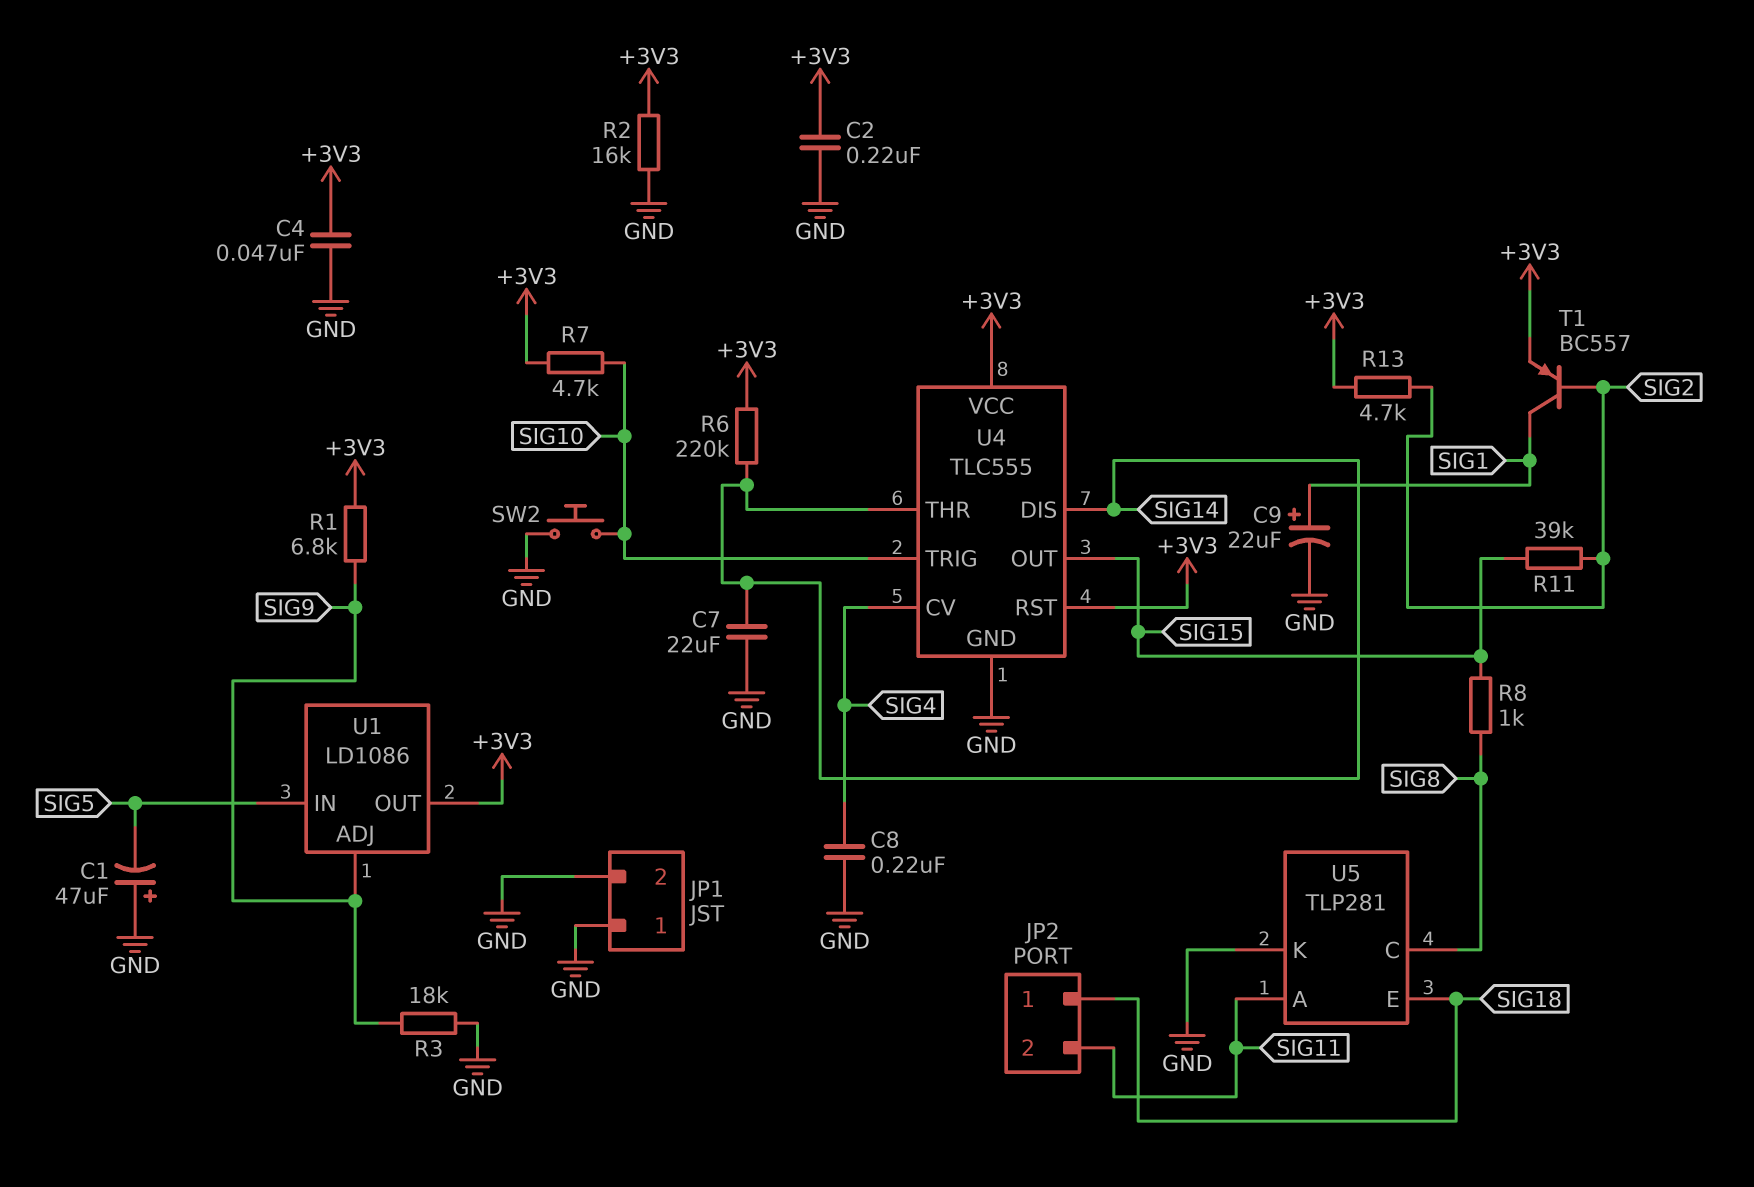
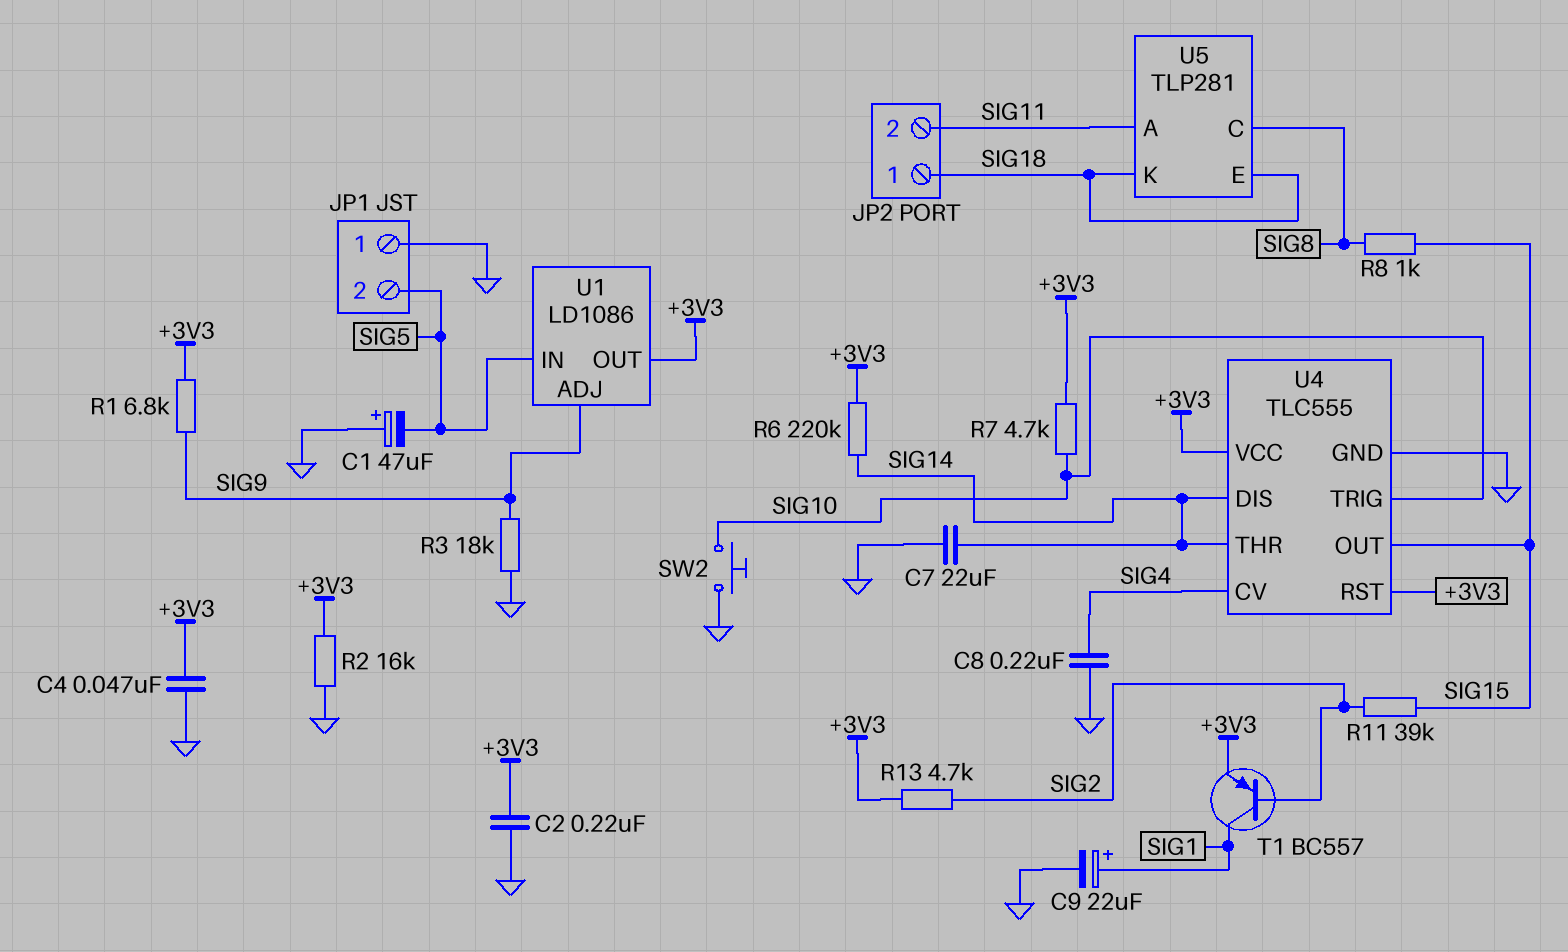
JP1 pin 2: GND -> SIG5
U5 pin K: GND -> SIG18

